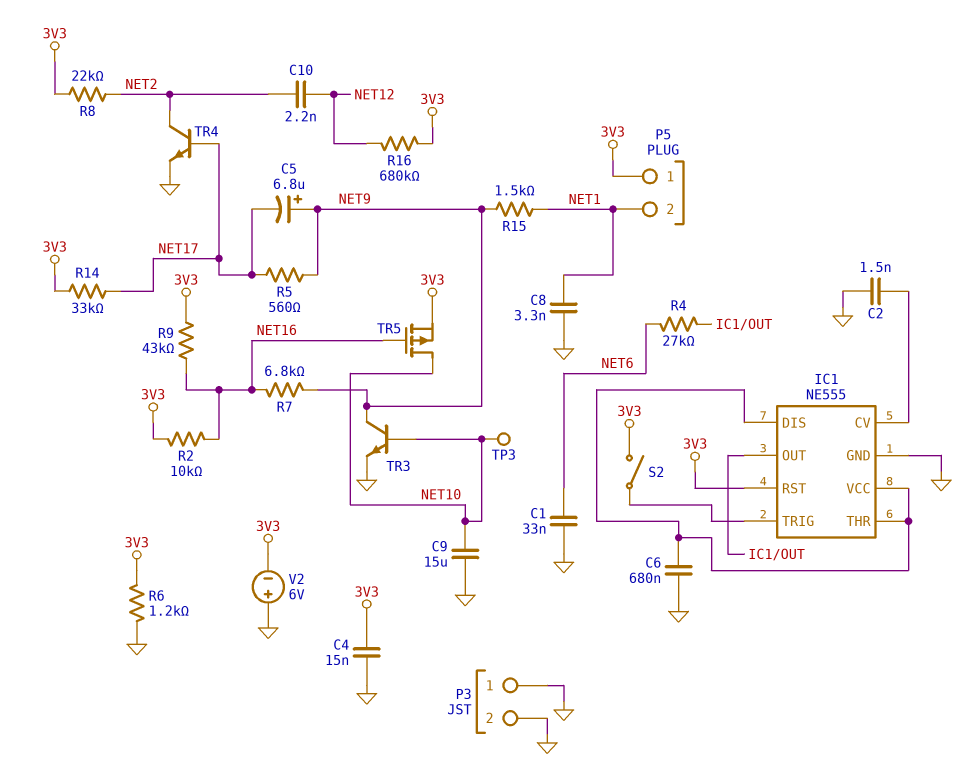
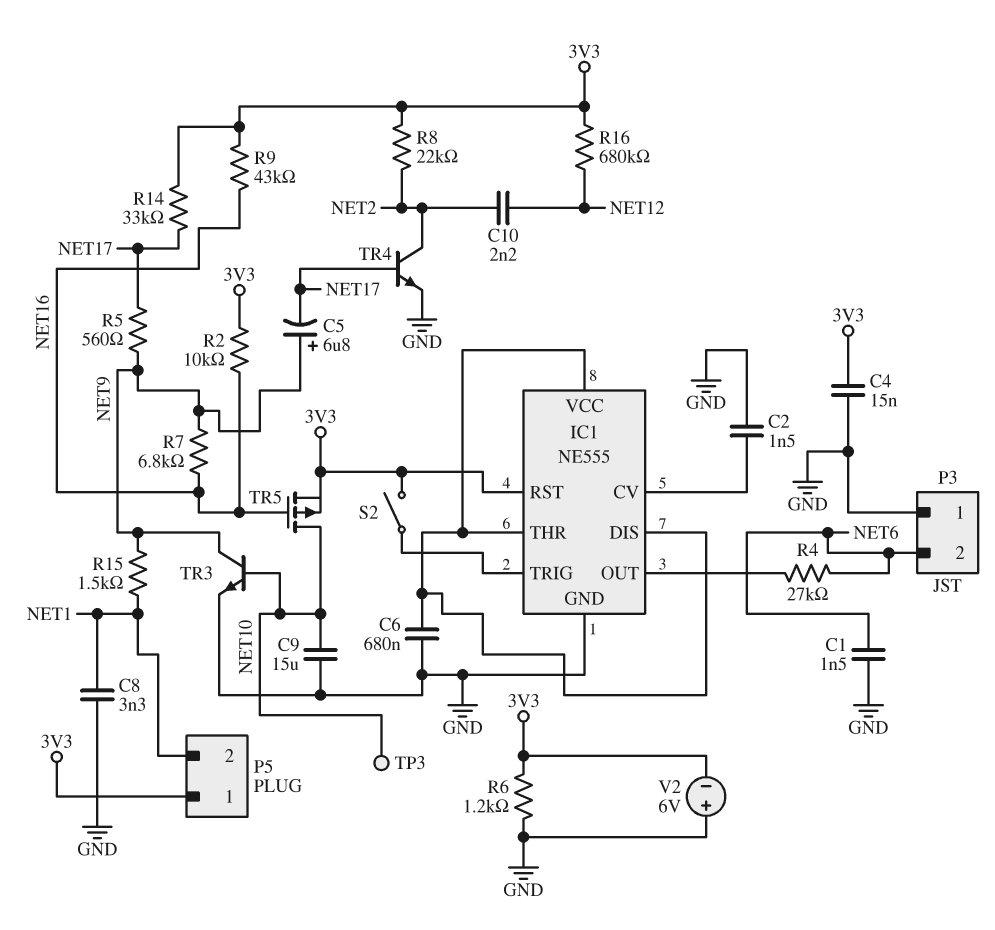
C1: 33nF (GND, NET6) -> 1.5nF (GND, NET6)
P3 pin 2: GND -> NET6

